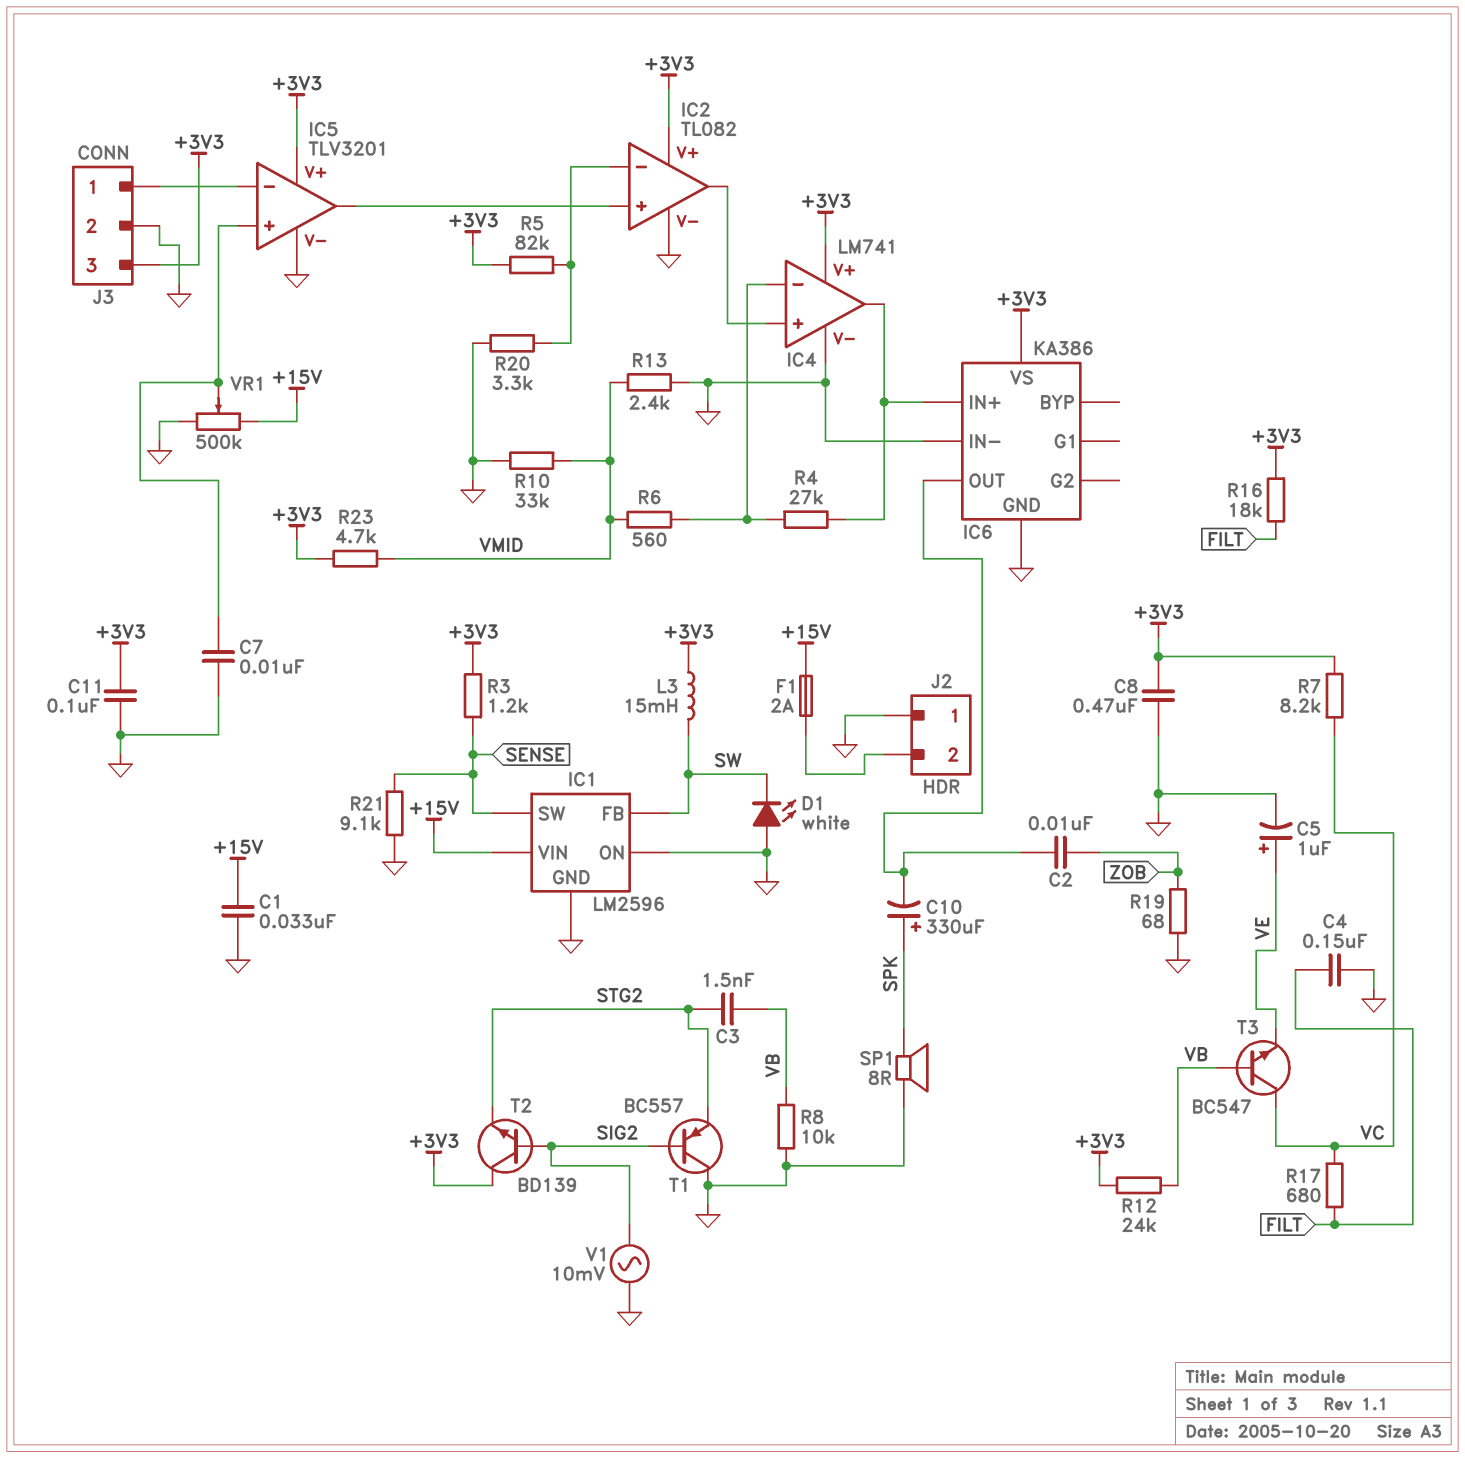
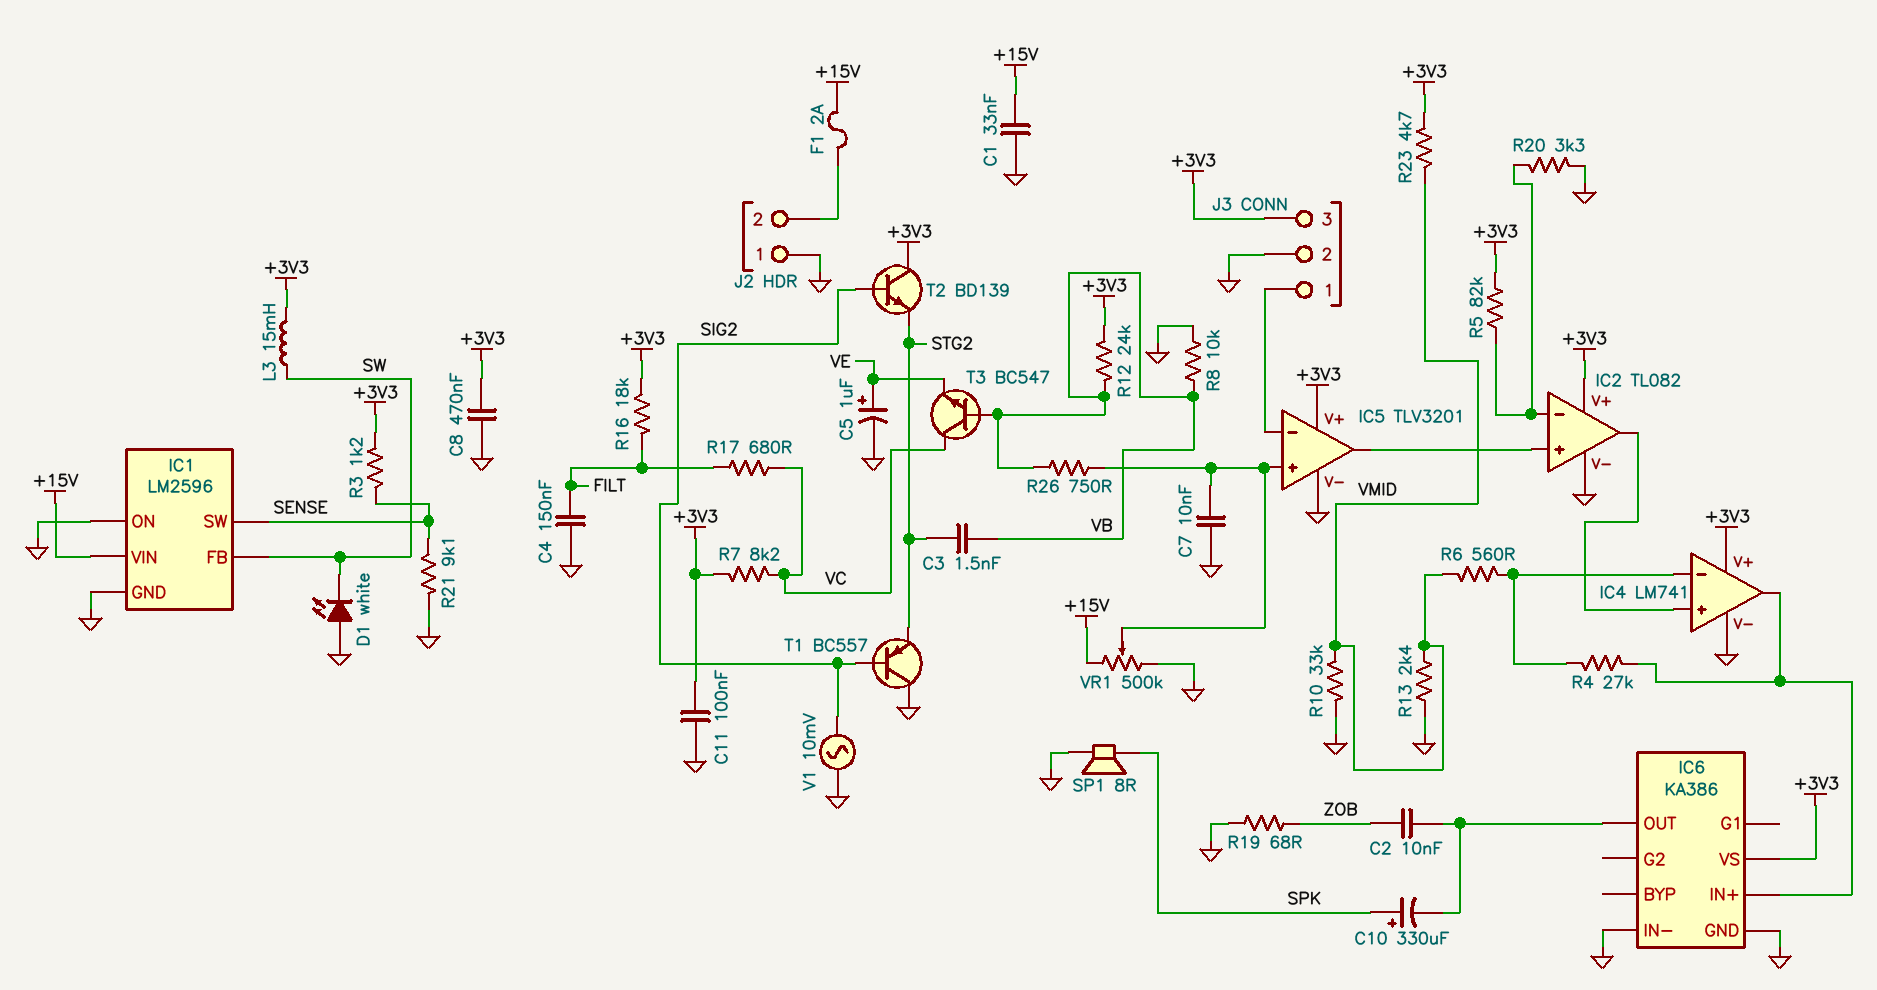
R26: none -> 750 (IC5/in+, VB)

